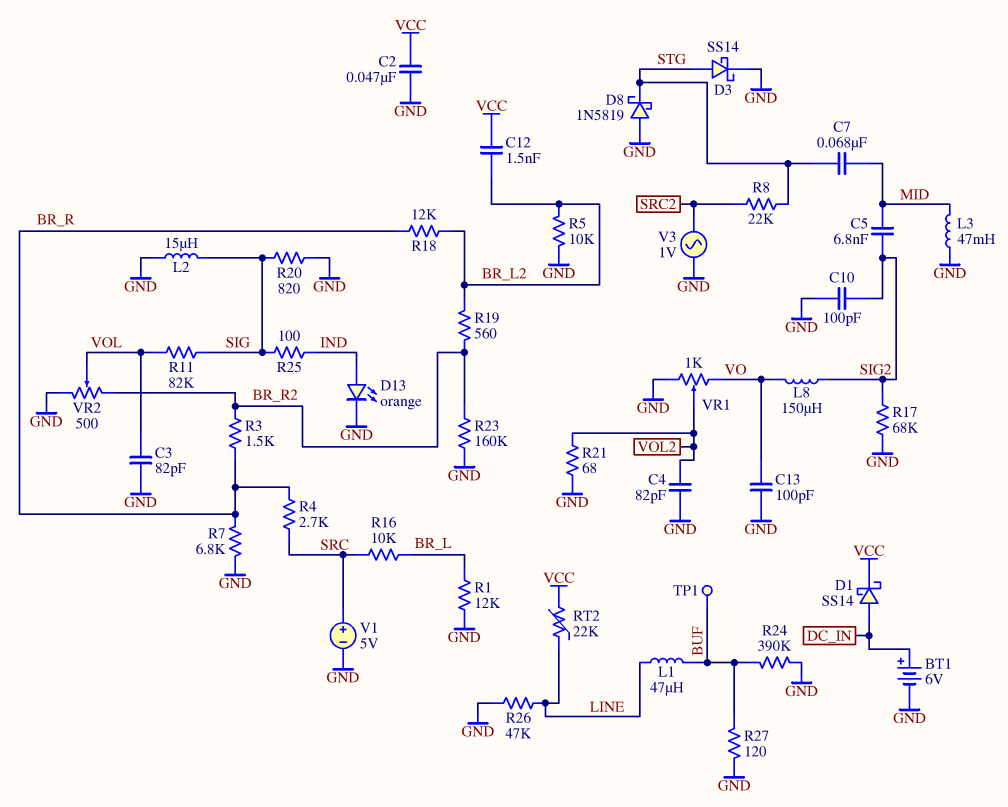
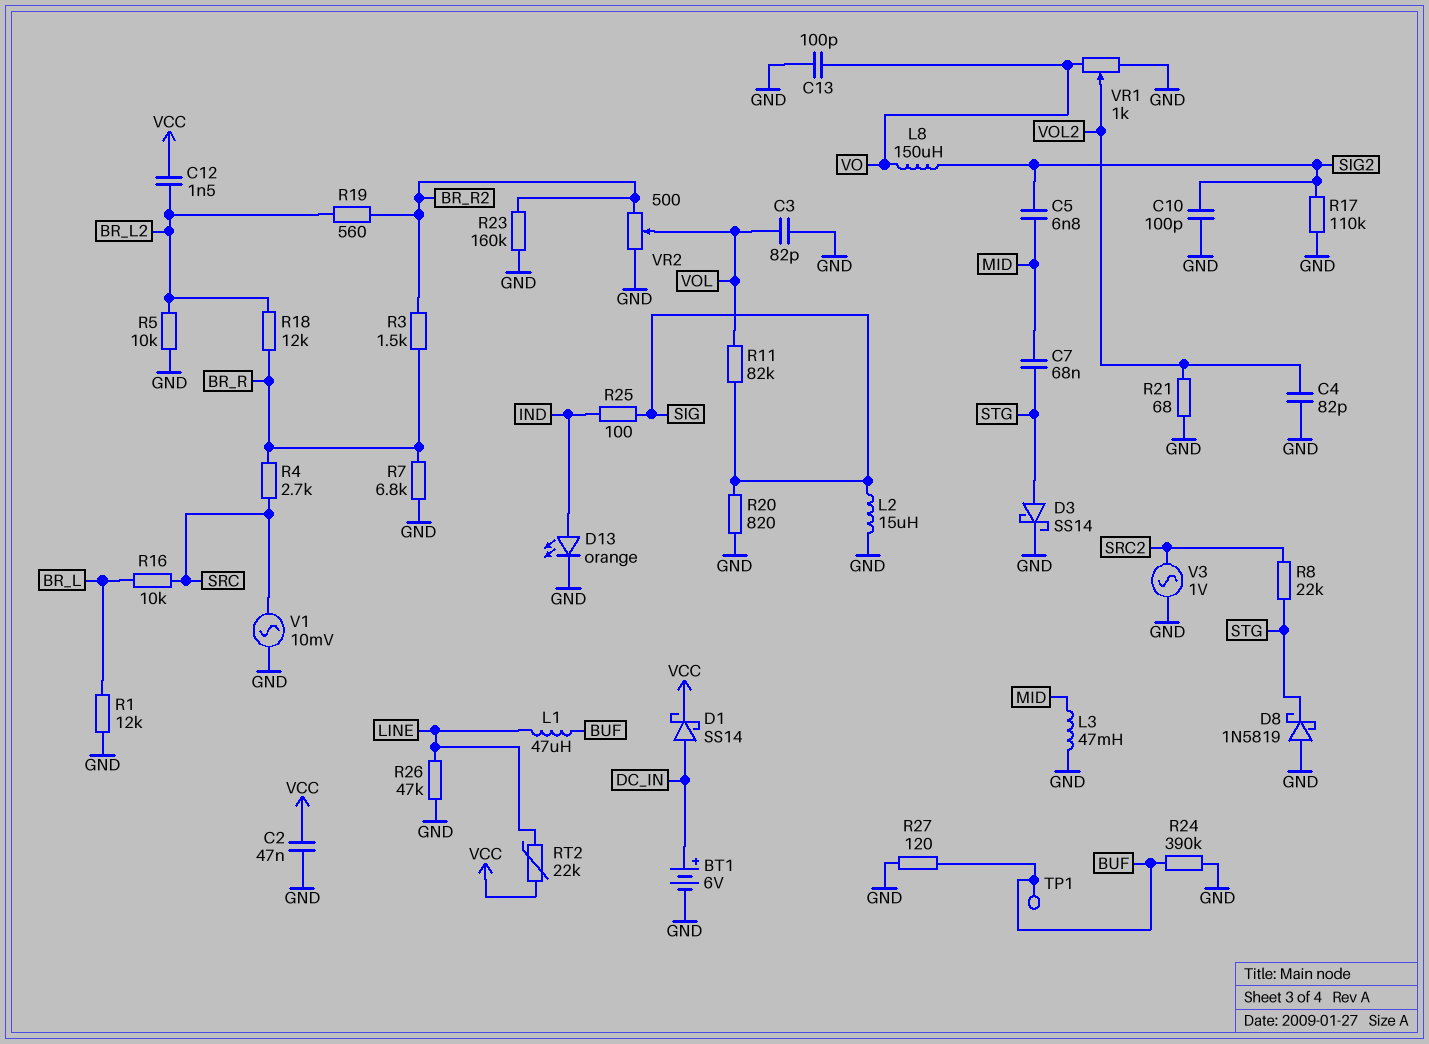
R17: 68k (GND, SIG2) -> 110k (GND, SIG2)
V1: 5V (plus SRC, minus GND) -> AC 10mV (GND, SRC)

